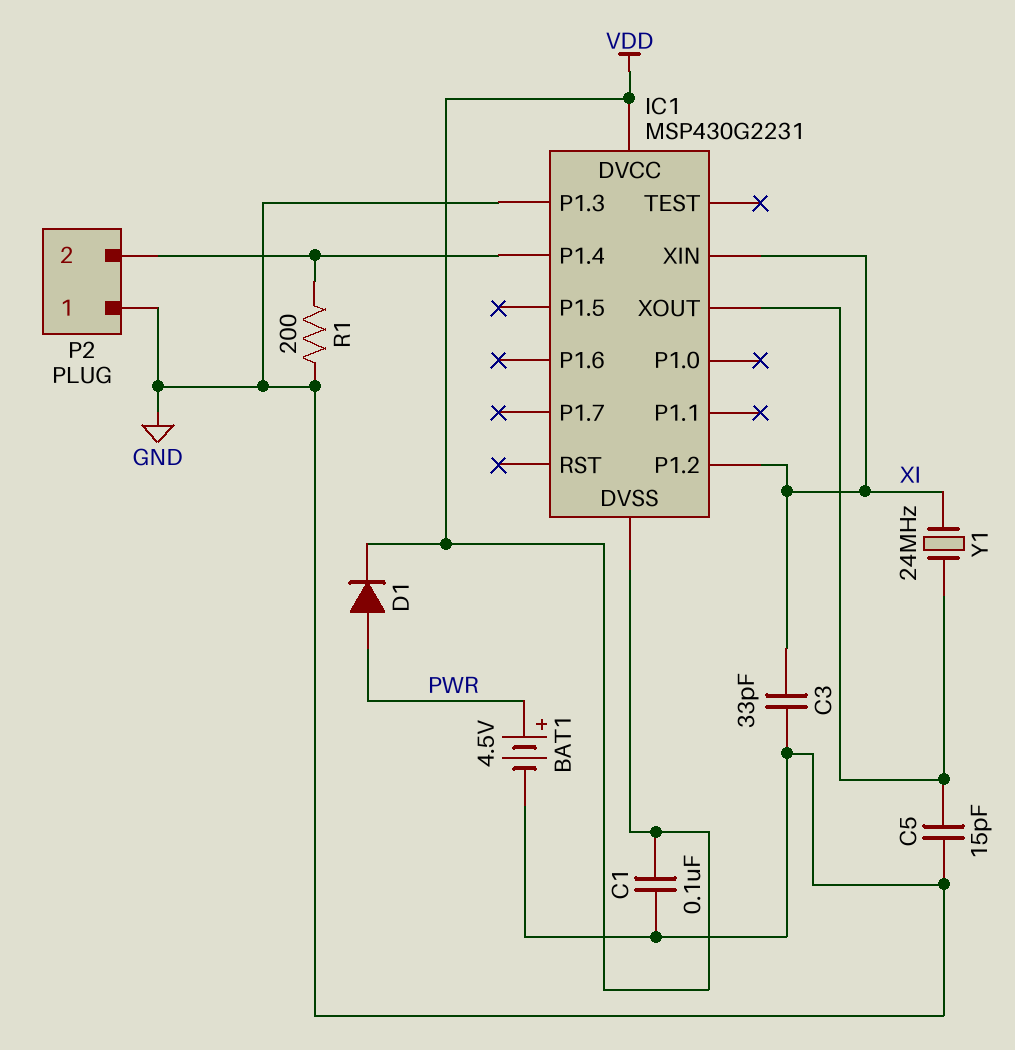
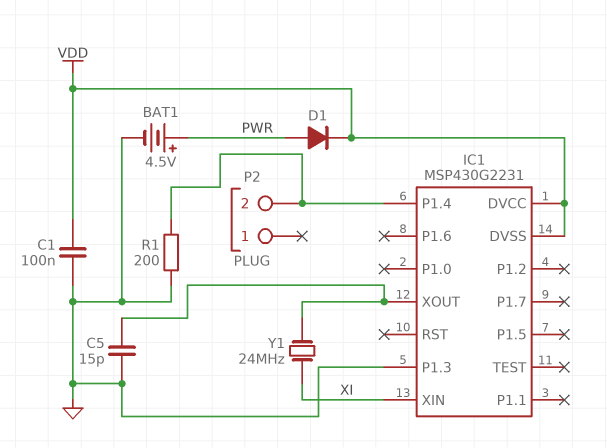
C3: 33pF (GND, XI) -> none
IC1 pin P1.2: XI -> none
P2 pin 1: GND -> none

